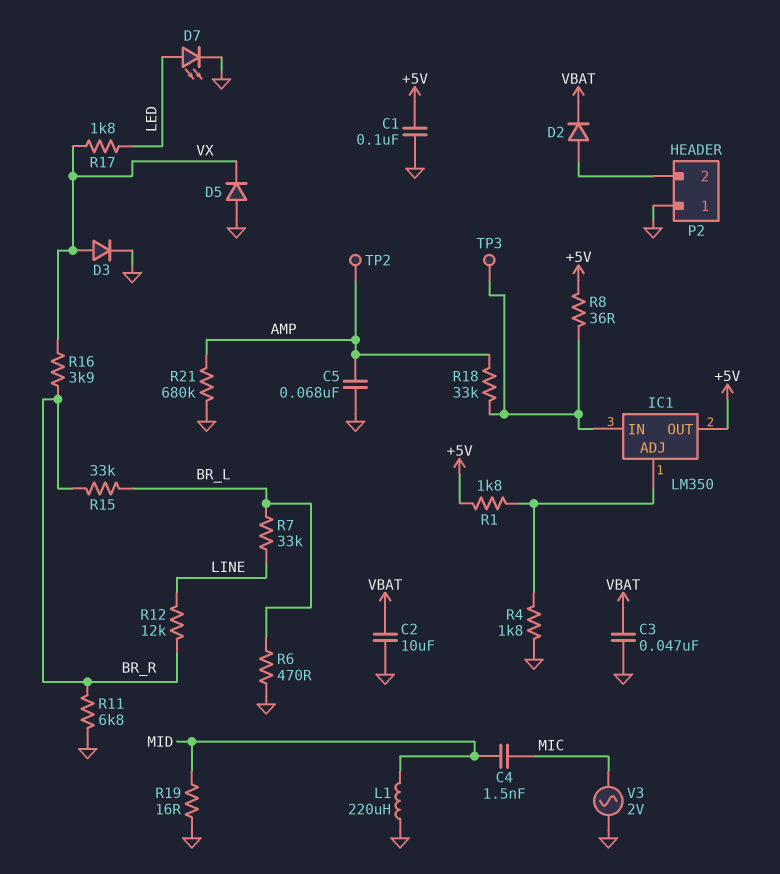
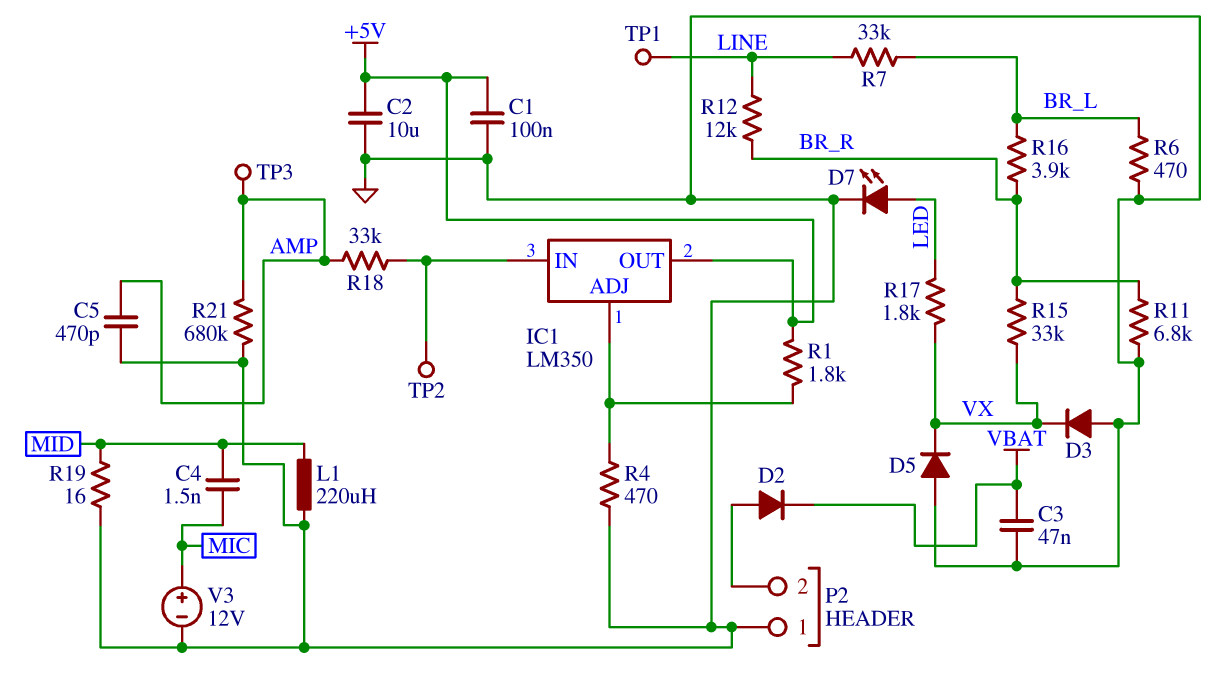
C2: 10uF (GND, VBAT) -> 10uF (+5V, GND)
C5: 68nF (AMP, GND) -> 470pF (AMP, GND)
D3: diode (A VX, K GND) -> diode (A GND, K VX)
R4: 1.8k (GND, IC1/ADJ) -> 470 (GND, IC1/ADJ)
R8: 36 (+5V, IC1/IN) -> none
R15: 33k (BR_L, BR_R) -> 33k (BR_R, VX)
R16: 3.9k (BR_R, VX) -> 3.9k (BR_L, BR_R)
TP1: none -> test point (LINE)
TP2: test point (AMP) -> test point (IC1/IN)
TP3: test point (IC1/IN) -> test point (AMP)
V3: AC 2V (GND, MIC) -> 12V (plus MIC, minus GND)

